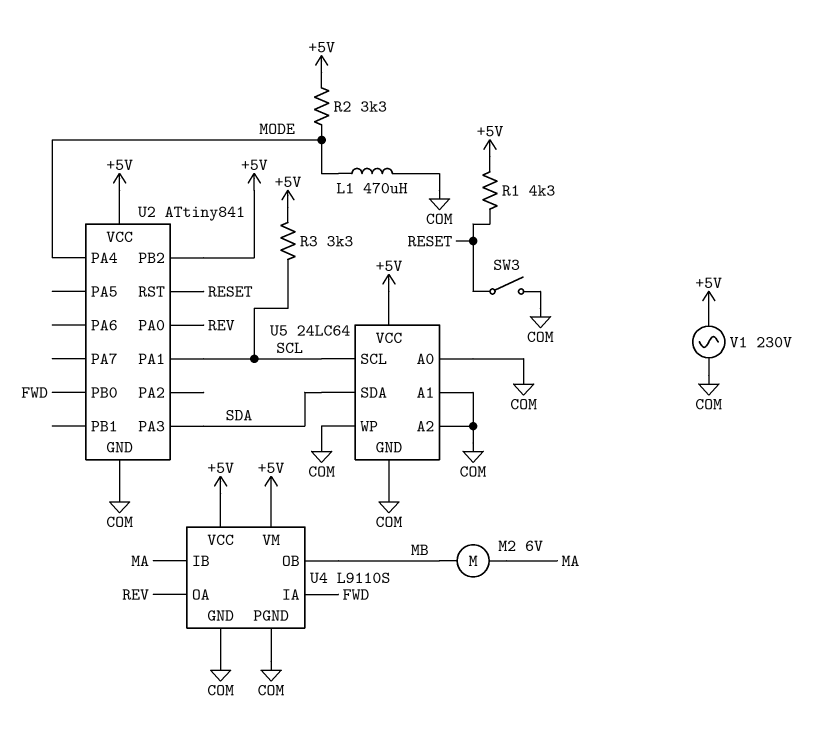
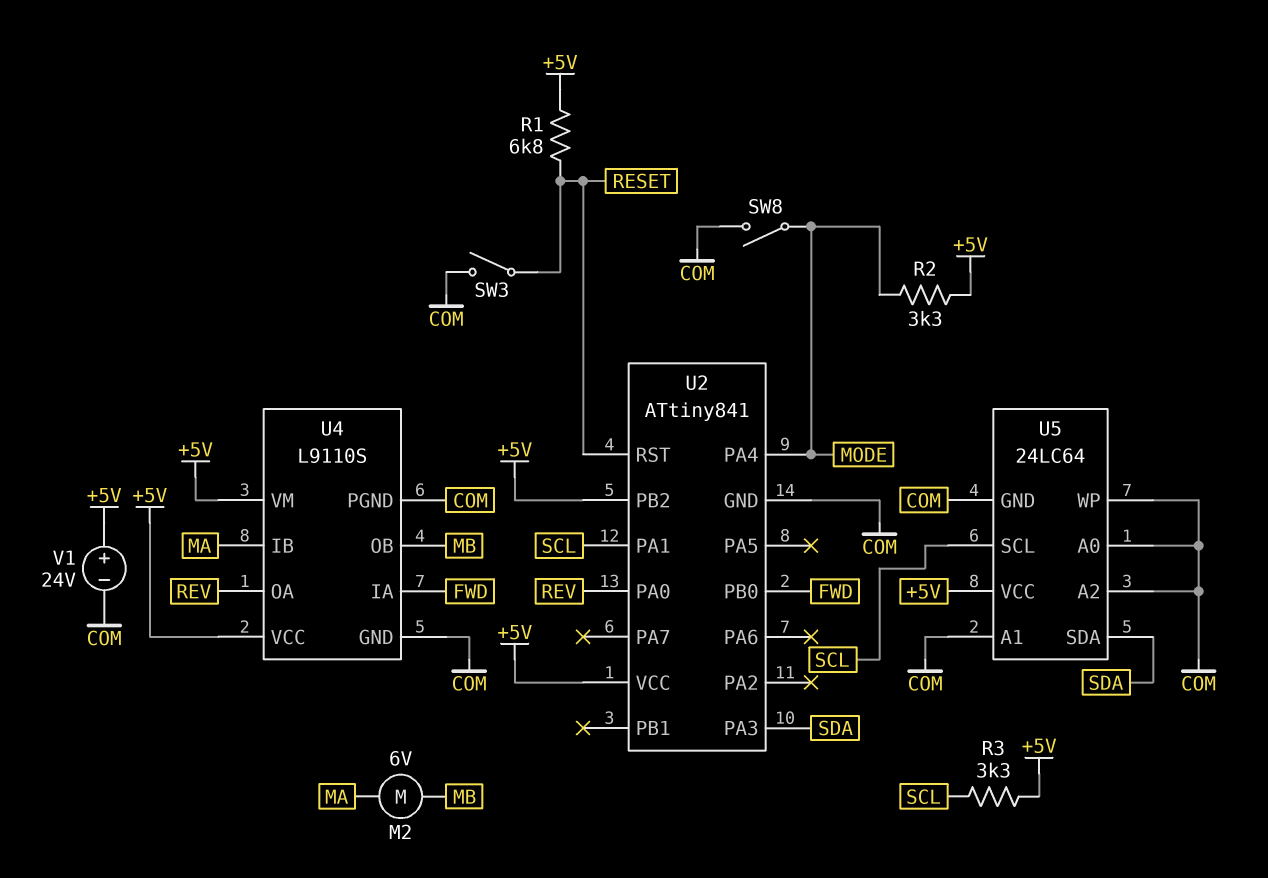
L1: 470uH (COM, MODE) -> none
R1: 4.3k (+5V, RESET) -> 6.8k (+5V, RESET)
SW8: none -> switch (COM, MODE)
V1: AC 230V (+5V, COM) -> 24V (plus +5V, minus COM)

